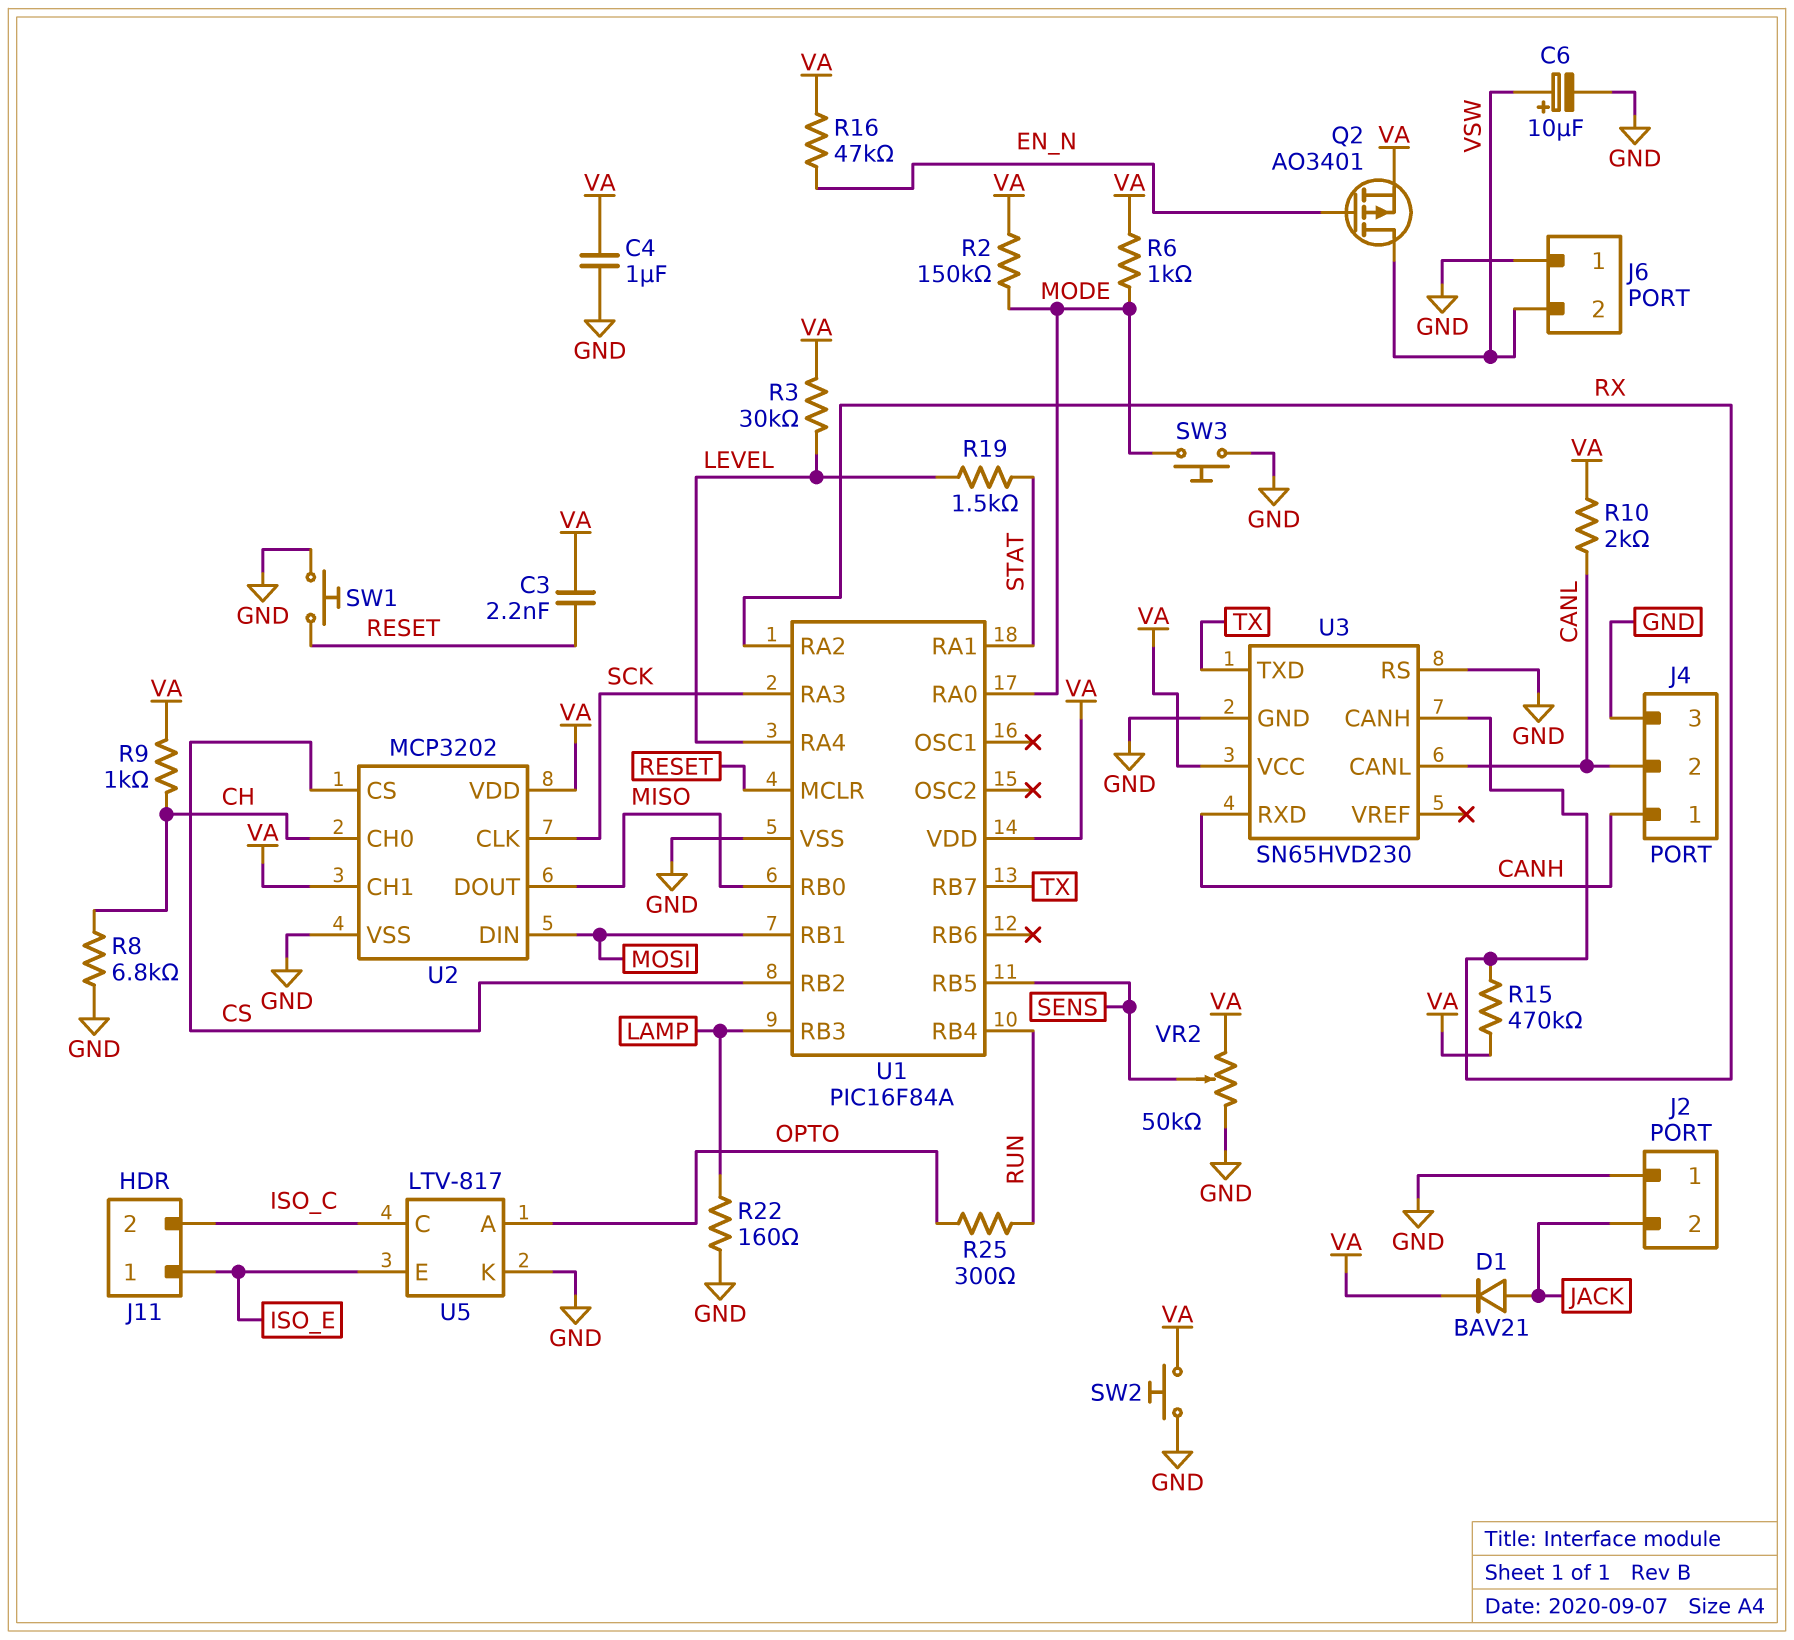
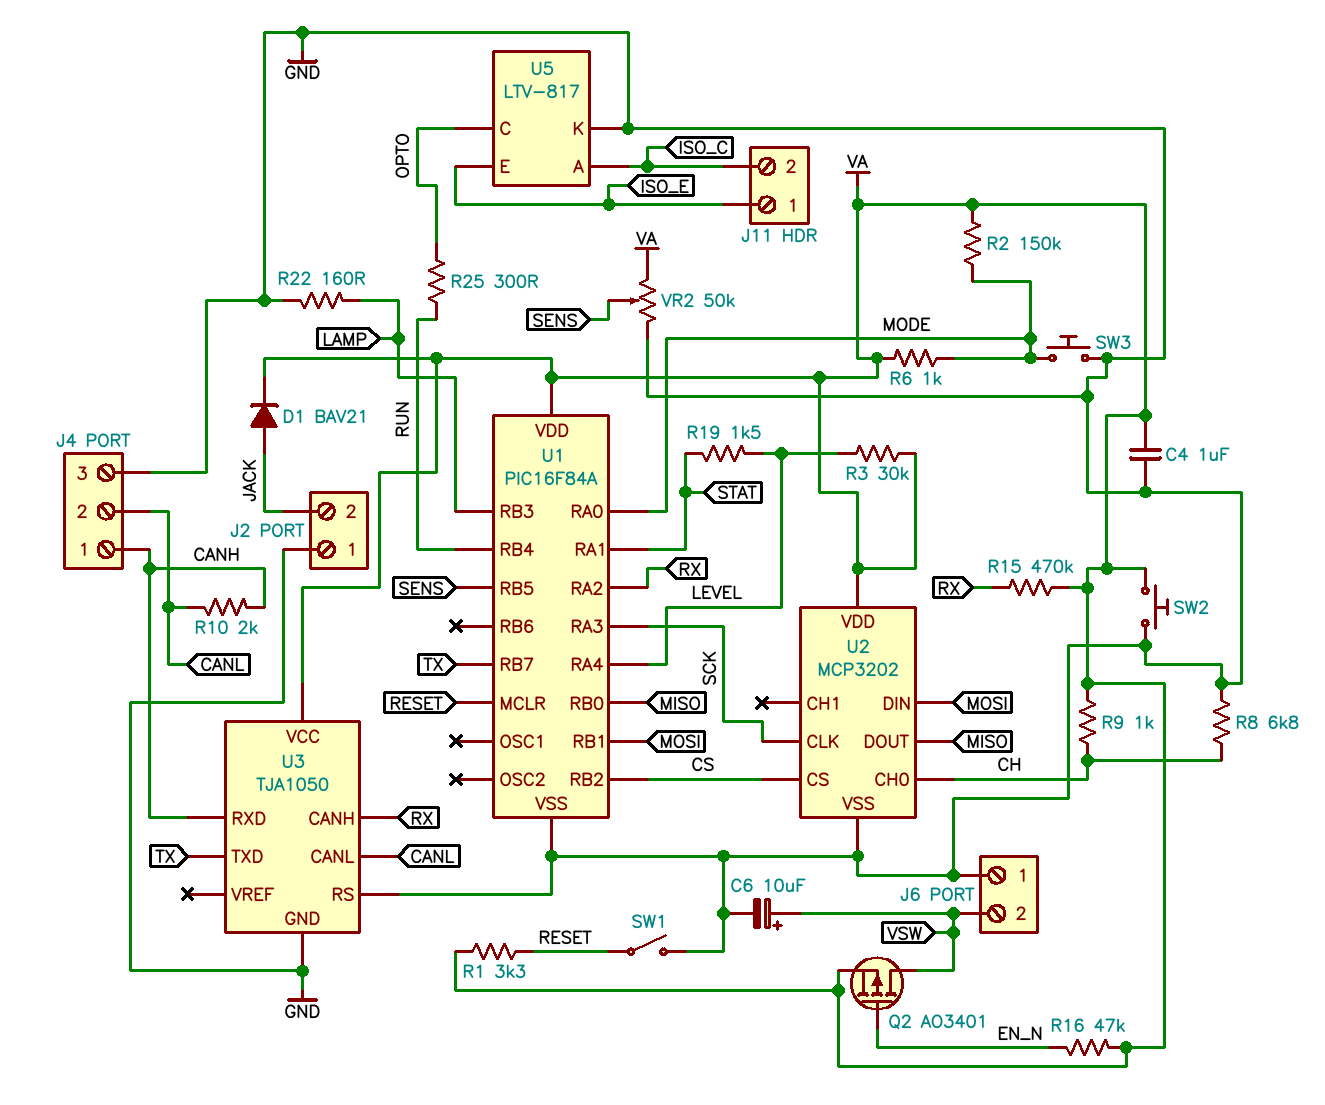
C3: 2.2nF (RESET, VA) -> none
R1: none -> 3.3k (RESET, VA)
R10: 2k (CANL, VA) -> 2k (CANH, CANL)
SW1: button (GND, RESET) -> switch (GND, RESET)
U2 pin CH1: VA -> none
U3: SN65HVD230 -> TJA1050
U5 pin A: OPTO -> ISO_C
U5 pin C: ISO_C -> OPTO

